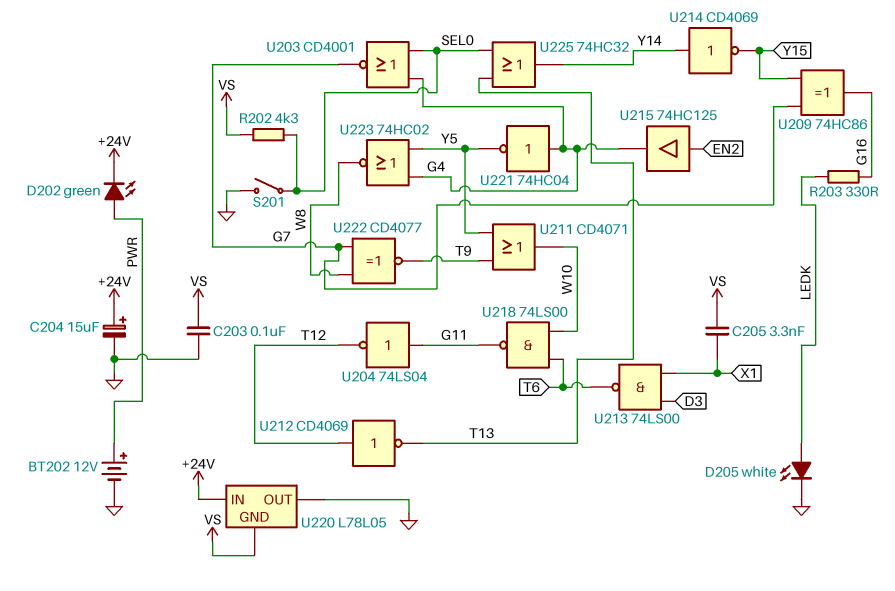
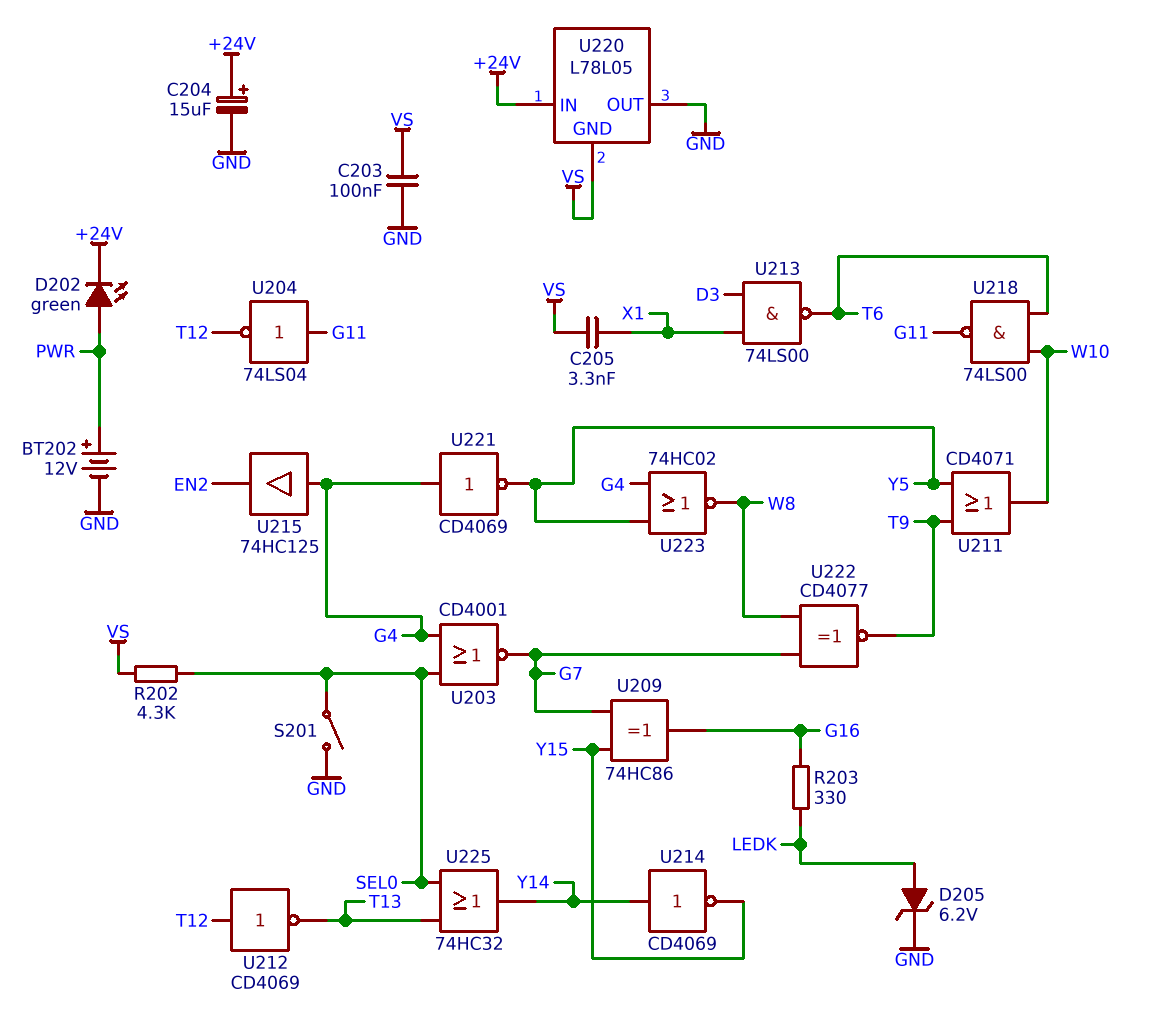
D205: LED white (A LEDK, K GND) -> zener 6.2V (A LEDK, K GND)
U215: buffer 74HC125 (in EN2, out G4) -> buffer 74HC125 (in G4, out EN2)
U221: NOT 74HC04 (in G4, out Y5) -> NOT CD4069 (in G4, out Y5)

